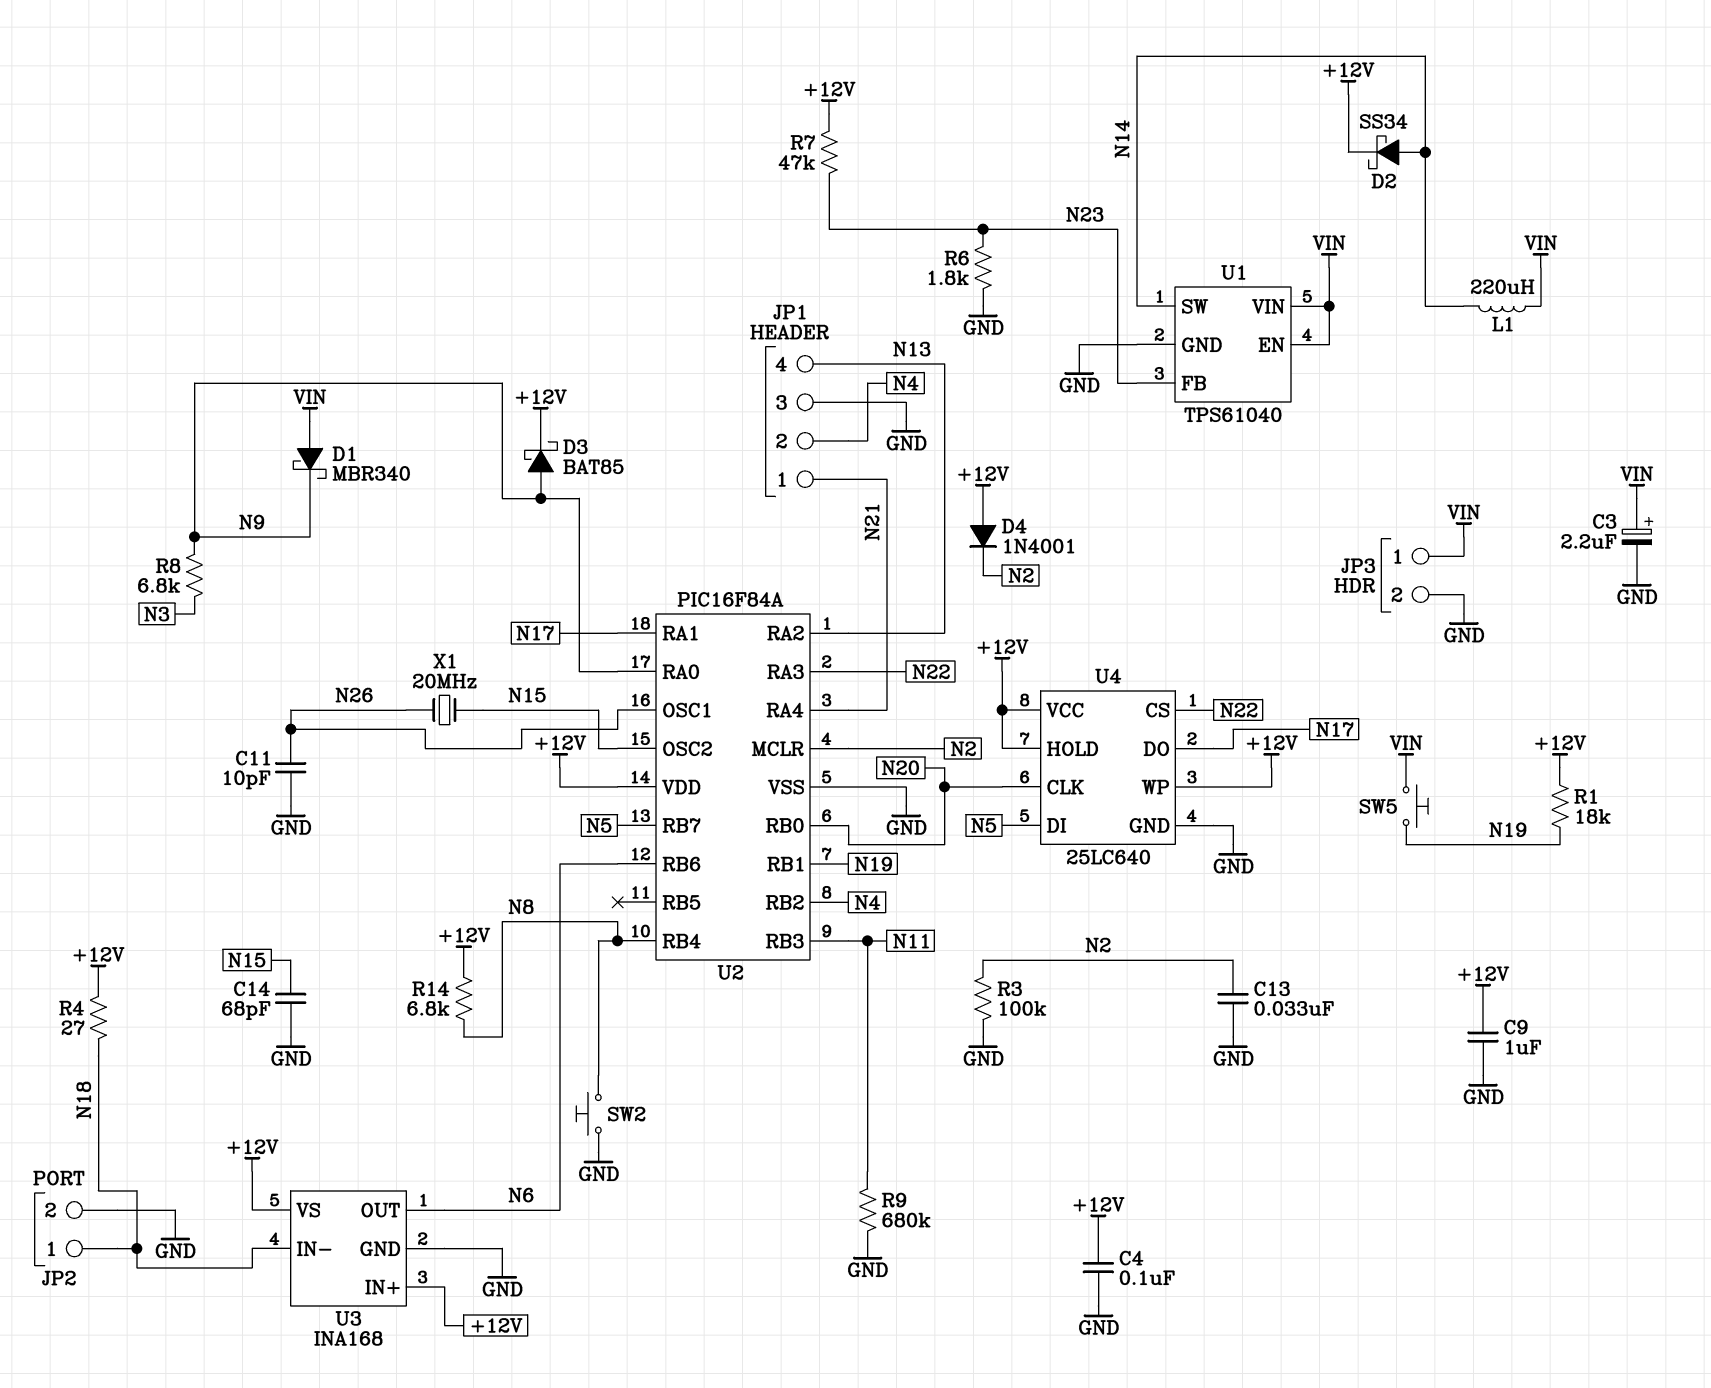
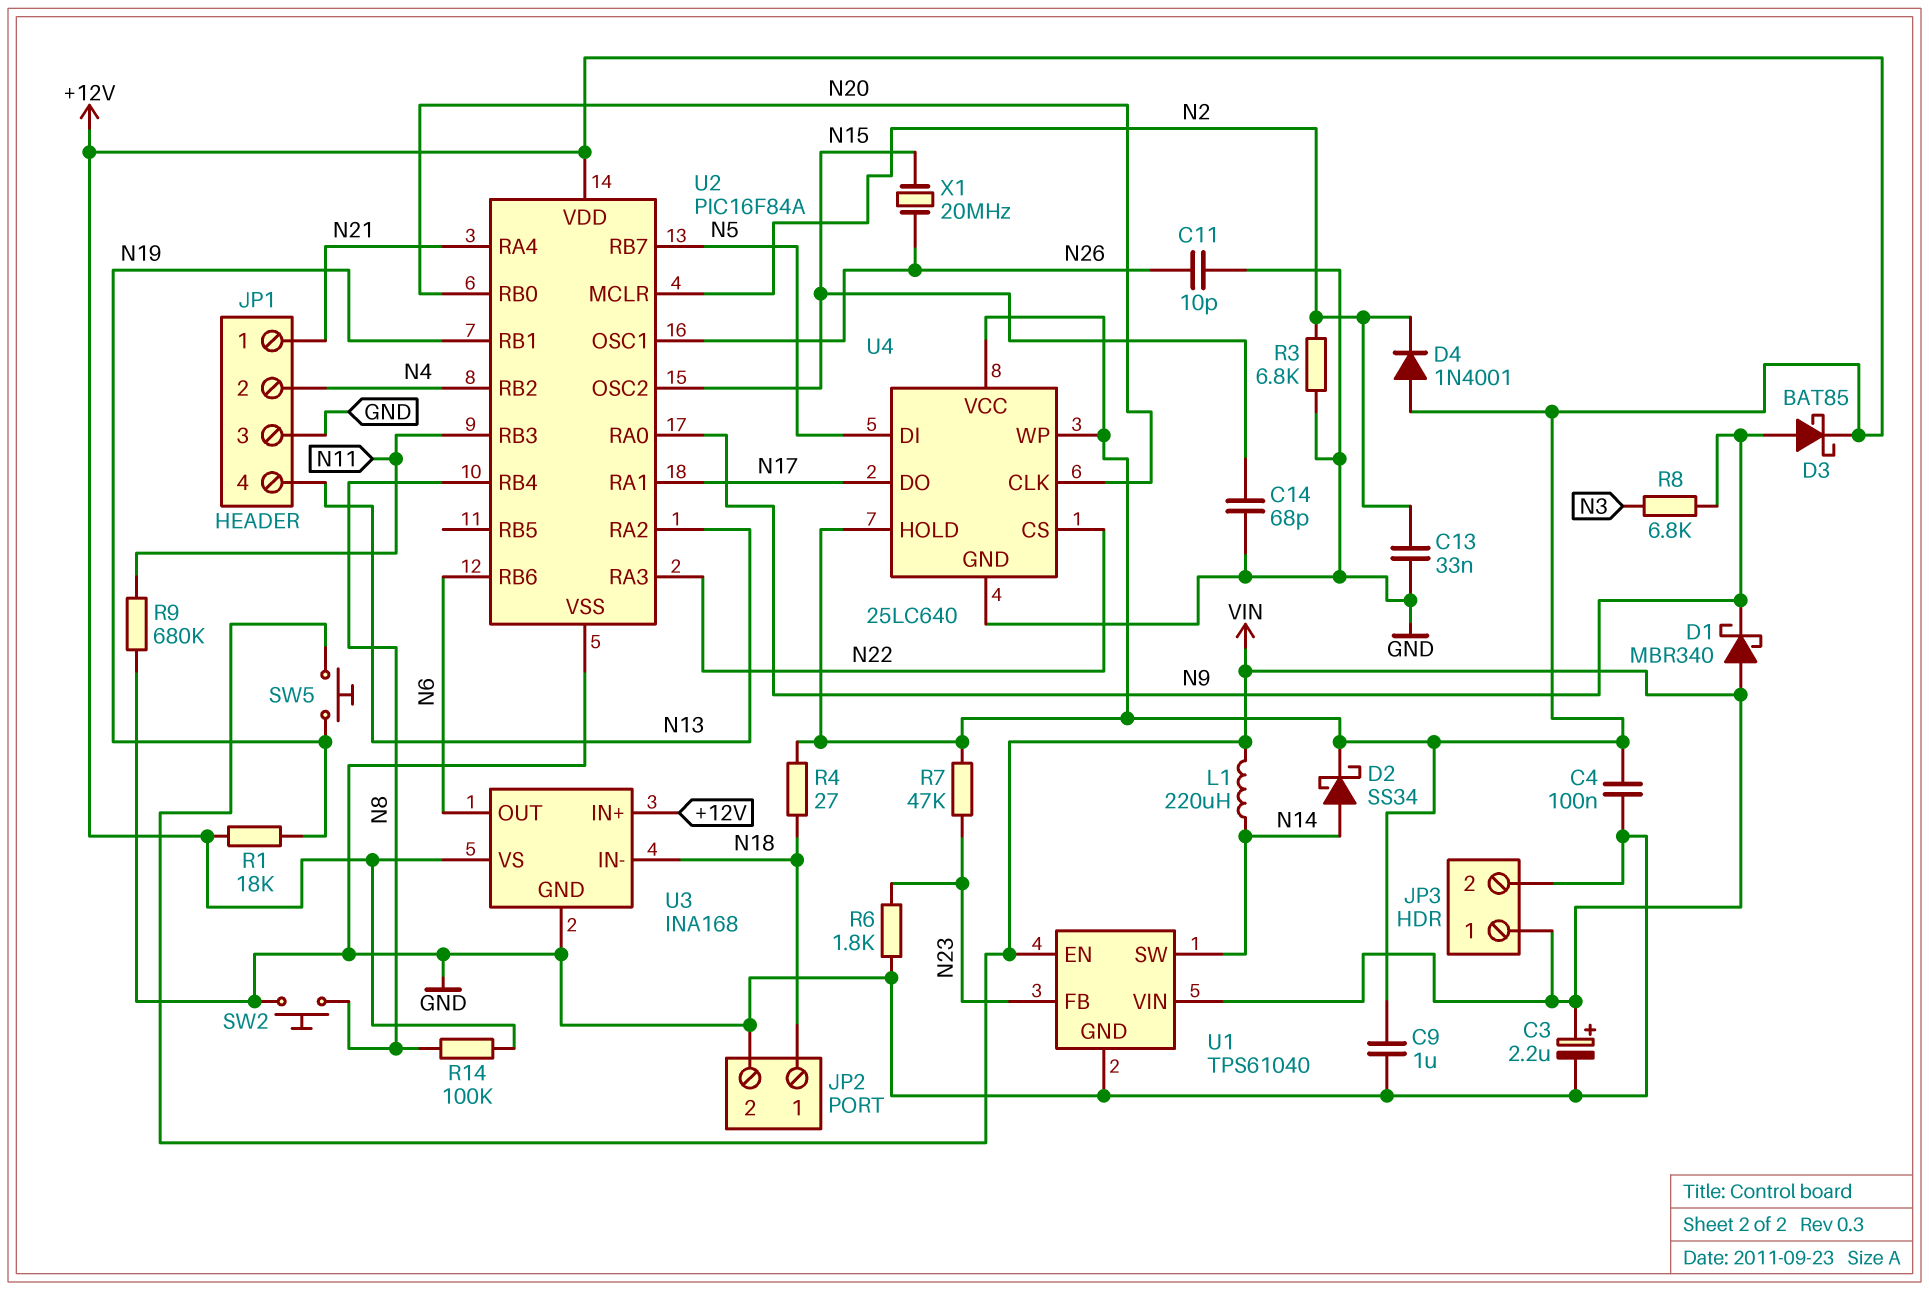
R3: 100k (GND, N2) -> 6.8k (GND, N2)
R14: 6.8k (+12V, N8) -> 100k (+12V, N8)

